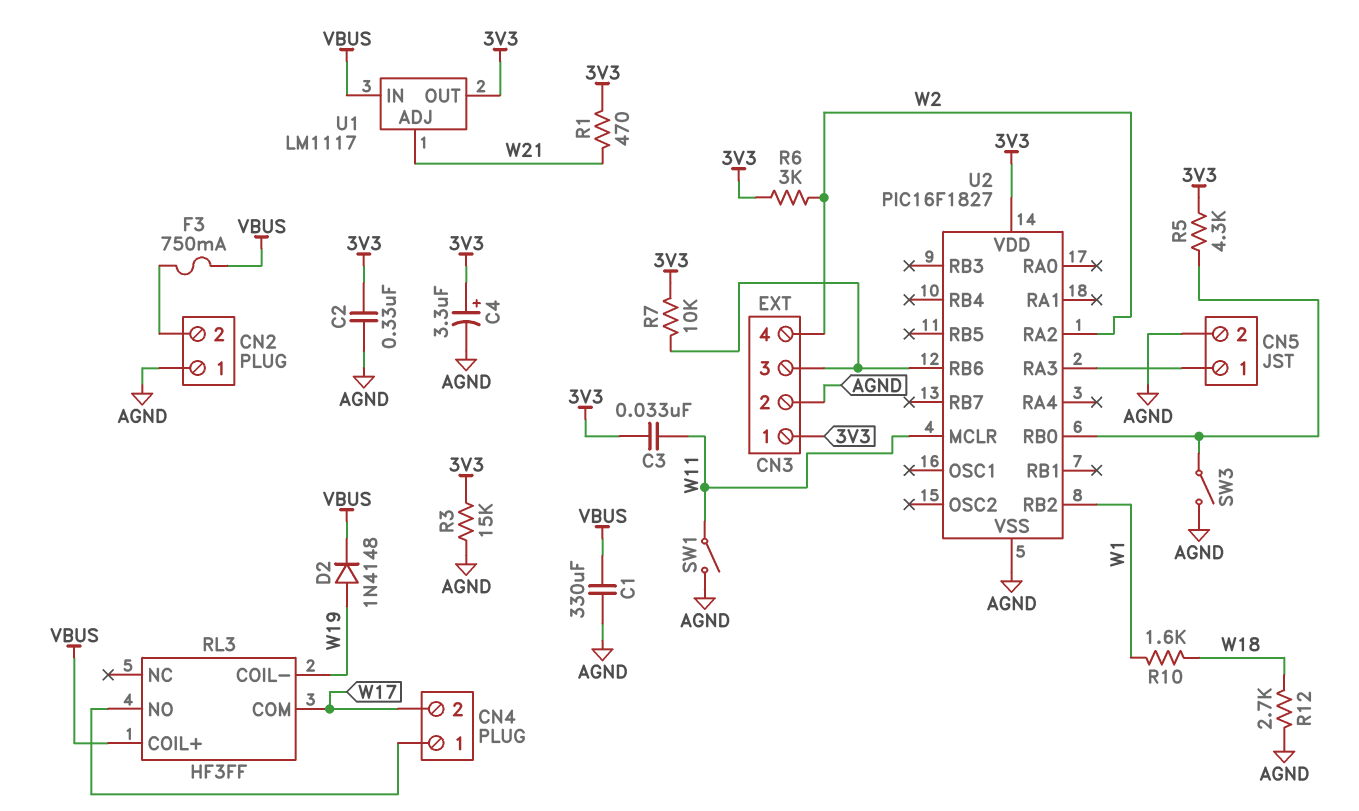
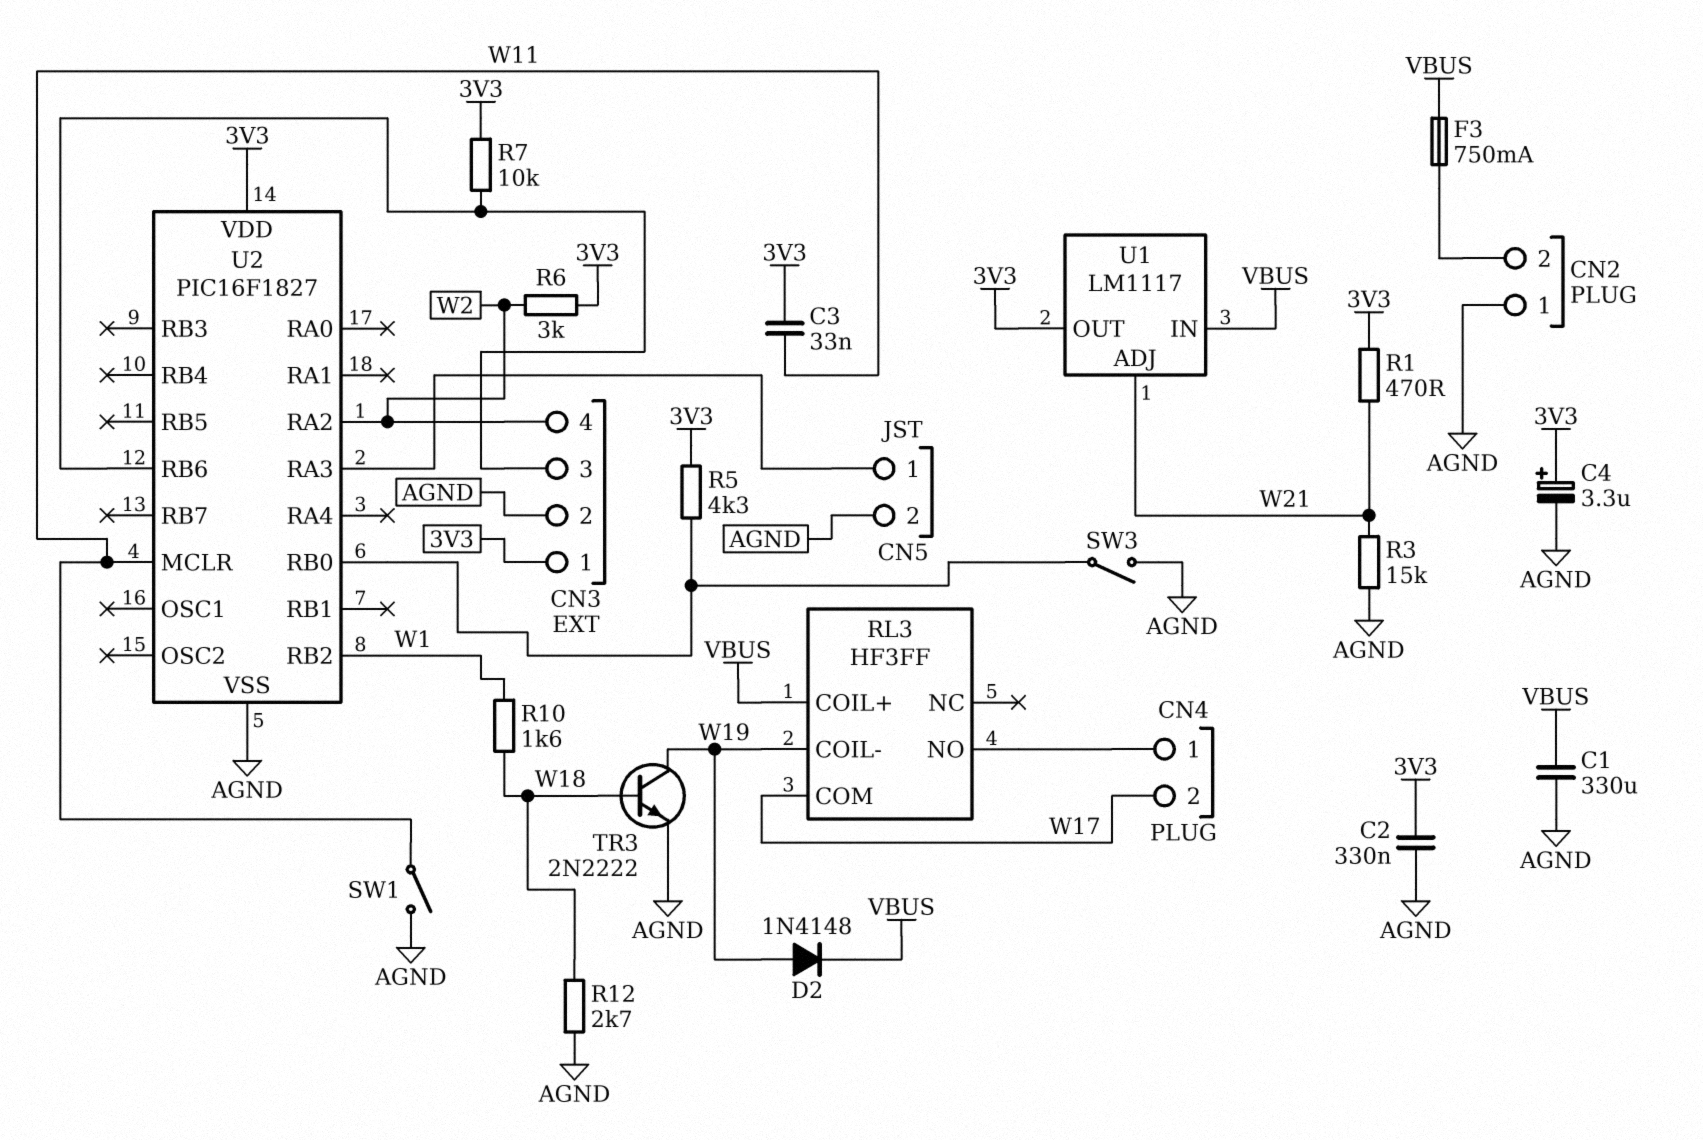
R3: 15k (3V3, AGND) -> 15k (AGND, W21)
TR3: none -> NPN 2N2222 (B W18, C W19, E AGND)

